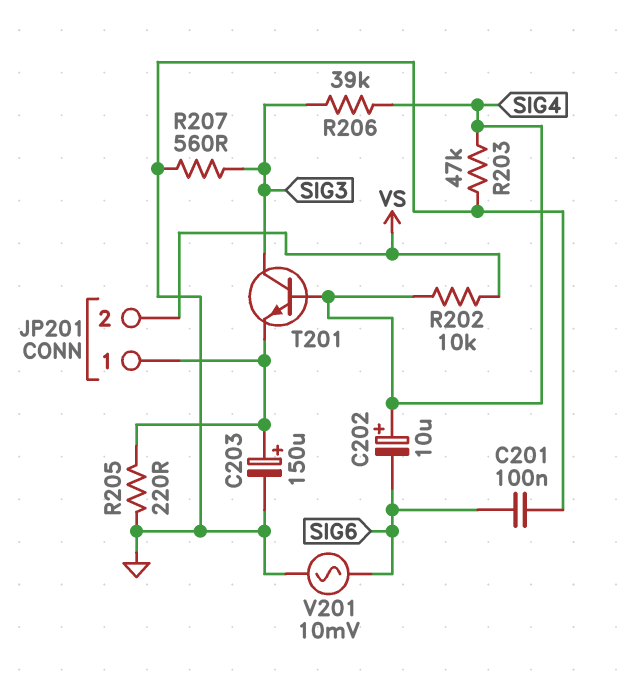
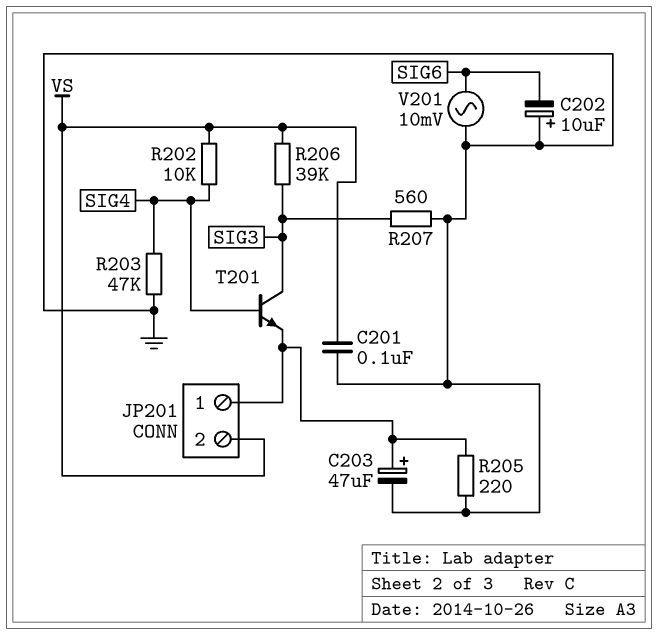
C201: 100nF (GND, SIG6) -> 100nF (GND, VS)
C202: 10uF (plus SIG4, minus SIG6) -> 10uF (plus GND, minus SIG6)
C203: 150uF (plus JP201/1, minus GND) -> 47uF (plus JP201/1, minus GND)
R206: 39k (SIG3, SIG4) -> 39k (SIG3, VS)

